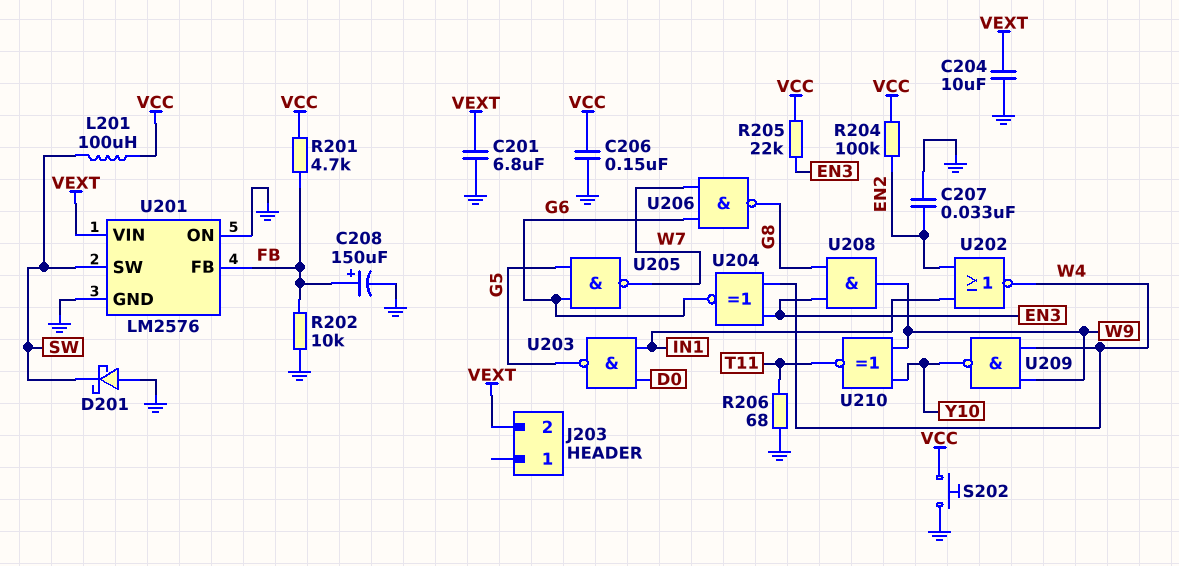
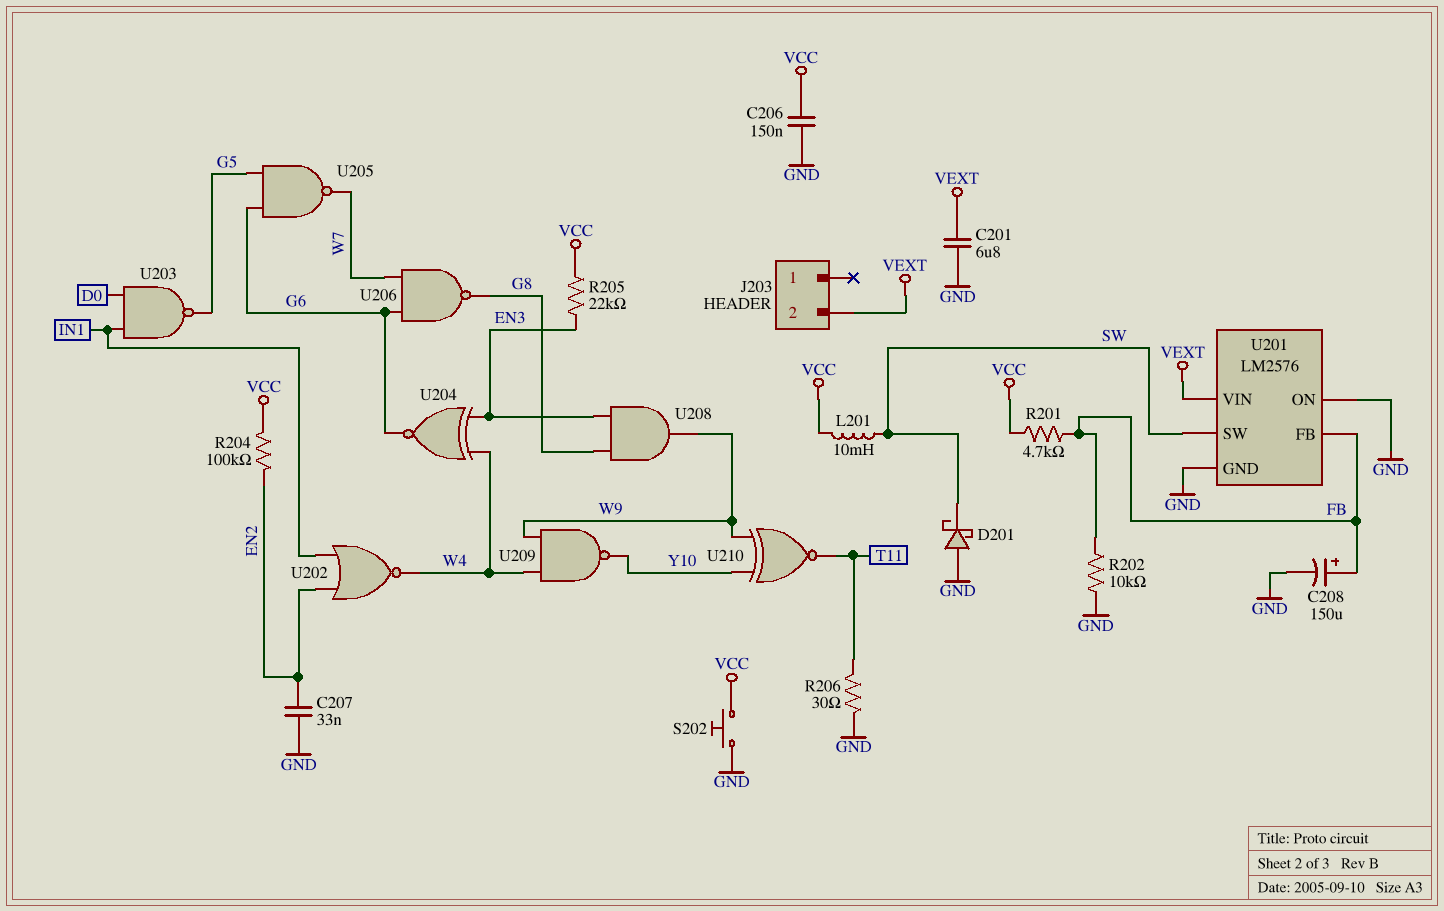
C204: 10uF (GND, VEXT) -> none
L201: 100uH (SW, VCC) -> 10mH (SW, VCC)
R206: 68 (GND, T11) -> 30 (GND, T11)

